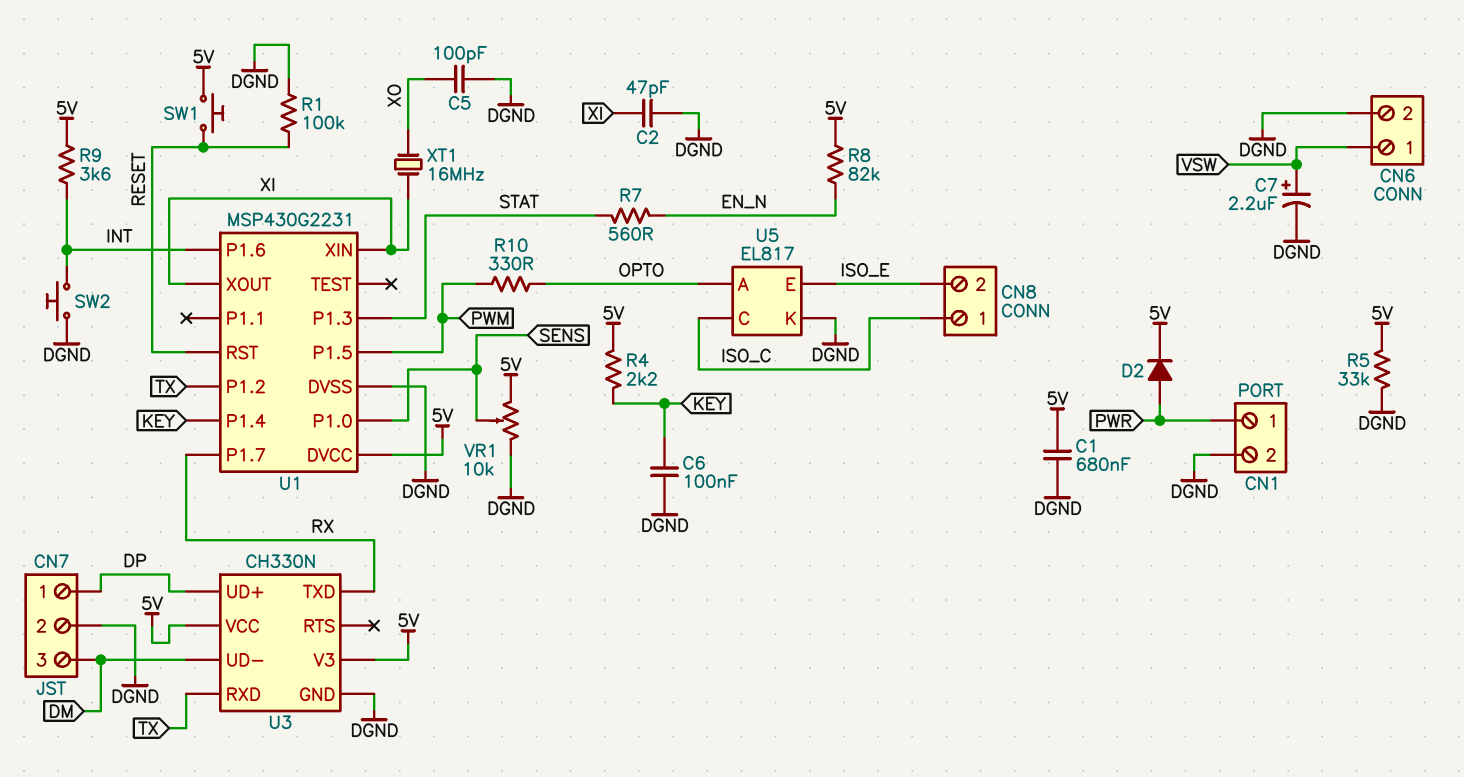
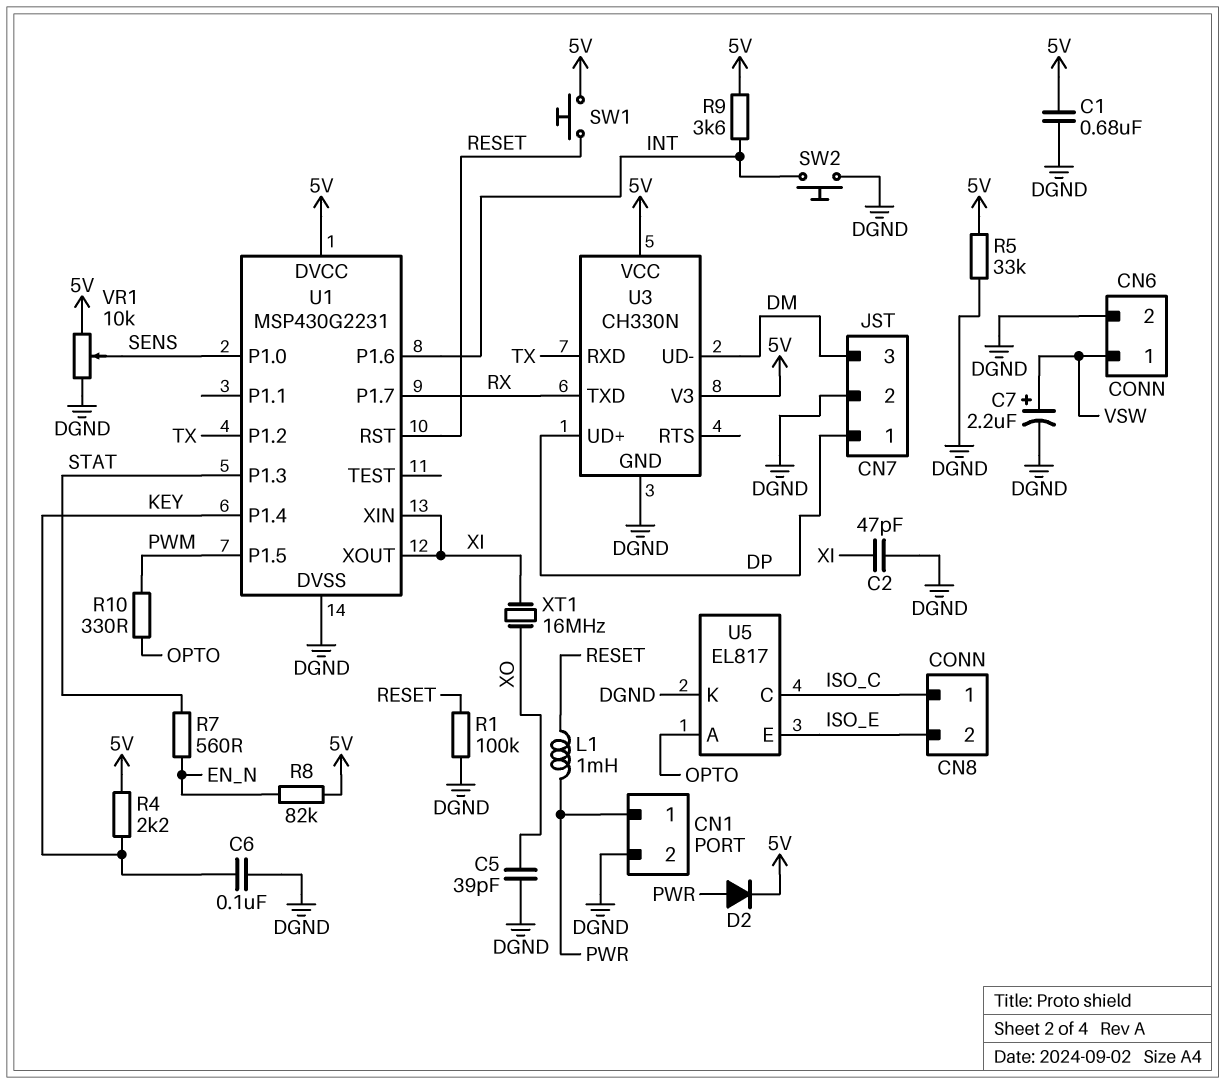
C5: 100pF (DGND, XO) -> 39pF (DGND, XO)
L1: none -> 1mH (PWR, RESET)

